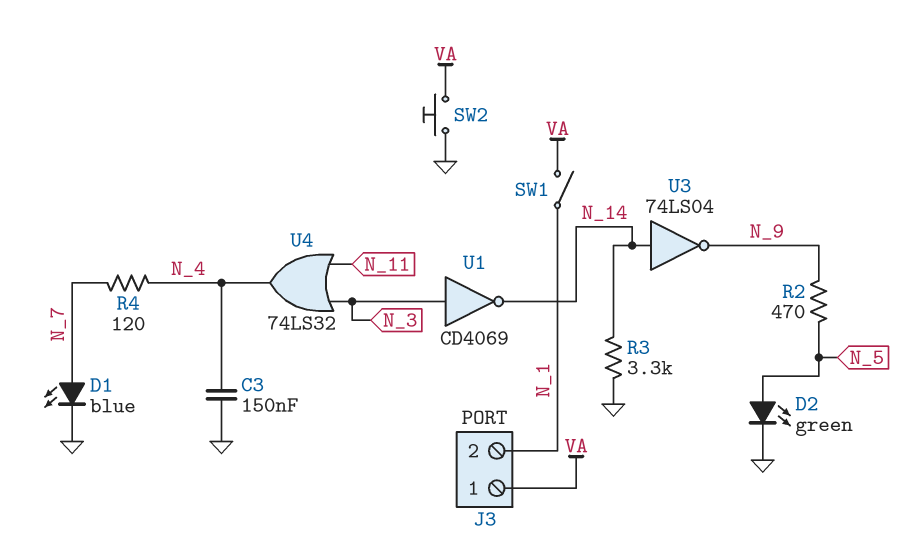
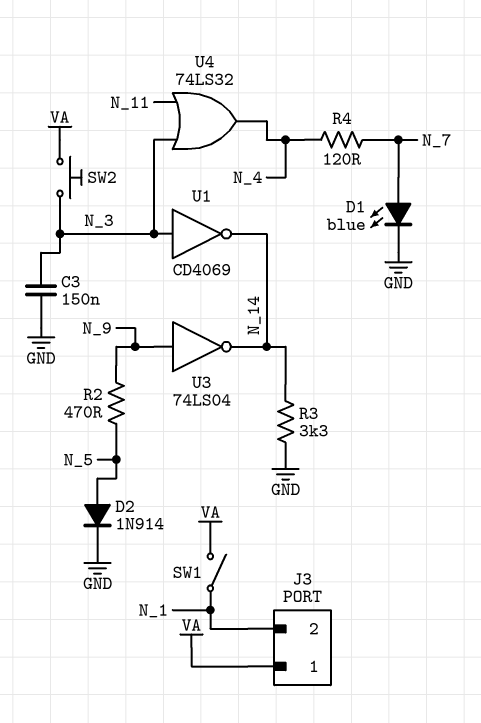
C3: 150nF (GND, N_4) -> 150nF (GND, N_3)
D2: LED green (A N_5, K GND) -> diode 1N914 (A N_5, K GND)
SW2: button (GND, VA) -> button (N_3, VA)
U3: NOT 74LS04 (in N_14, out N_9) -> NOT 74LS04 (in N_9, out N_14)

